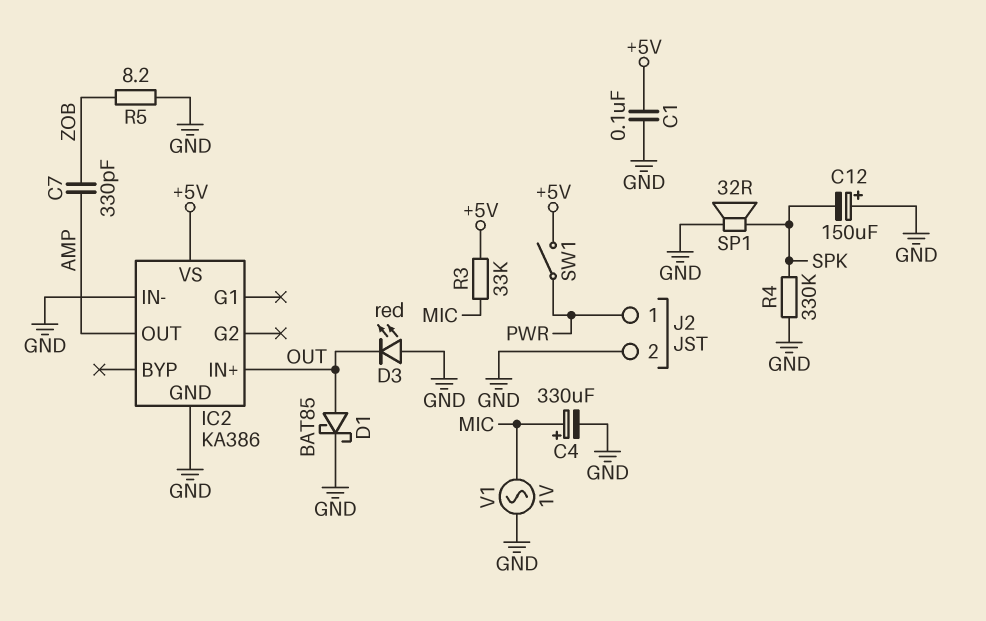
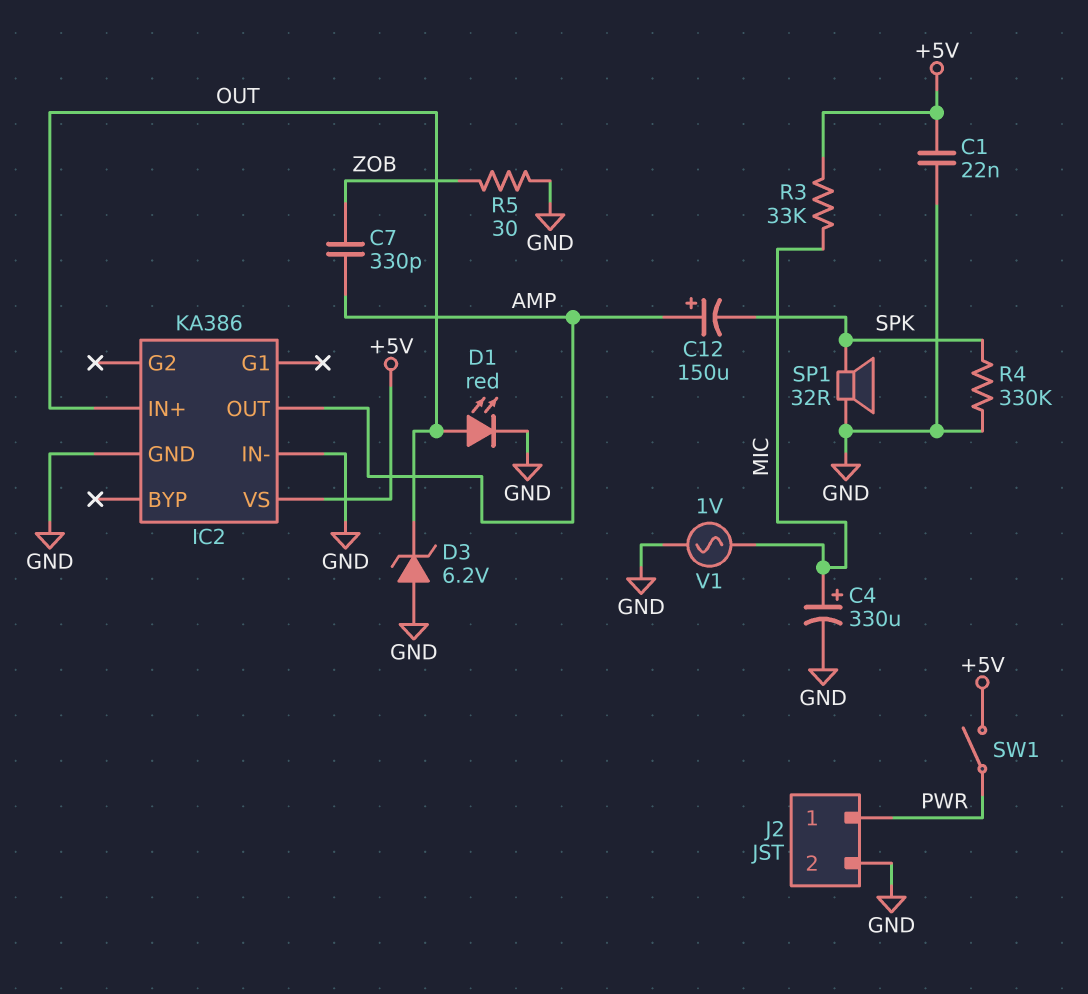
C1: 100nF (+5V, GND) -> 22nF (+5V, GND)
C12: 150uF (plus GND, minus SPK) -> 150uF (plus AMP, minus SPK)
D1: schottky BAT85 (A OUT, K GND) -> LED red (A OUT, K GND)
D3: LED red (A GND, K OUT) -> zener 6.2V (A GND, K OUT)
R5: 8.2 (GND, ZOB) -> 30 (GND, ZOB)

